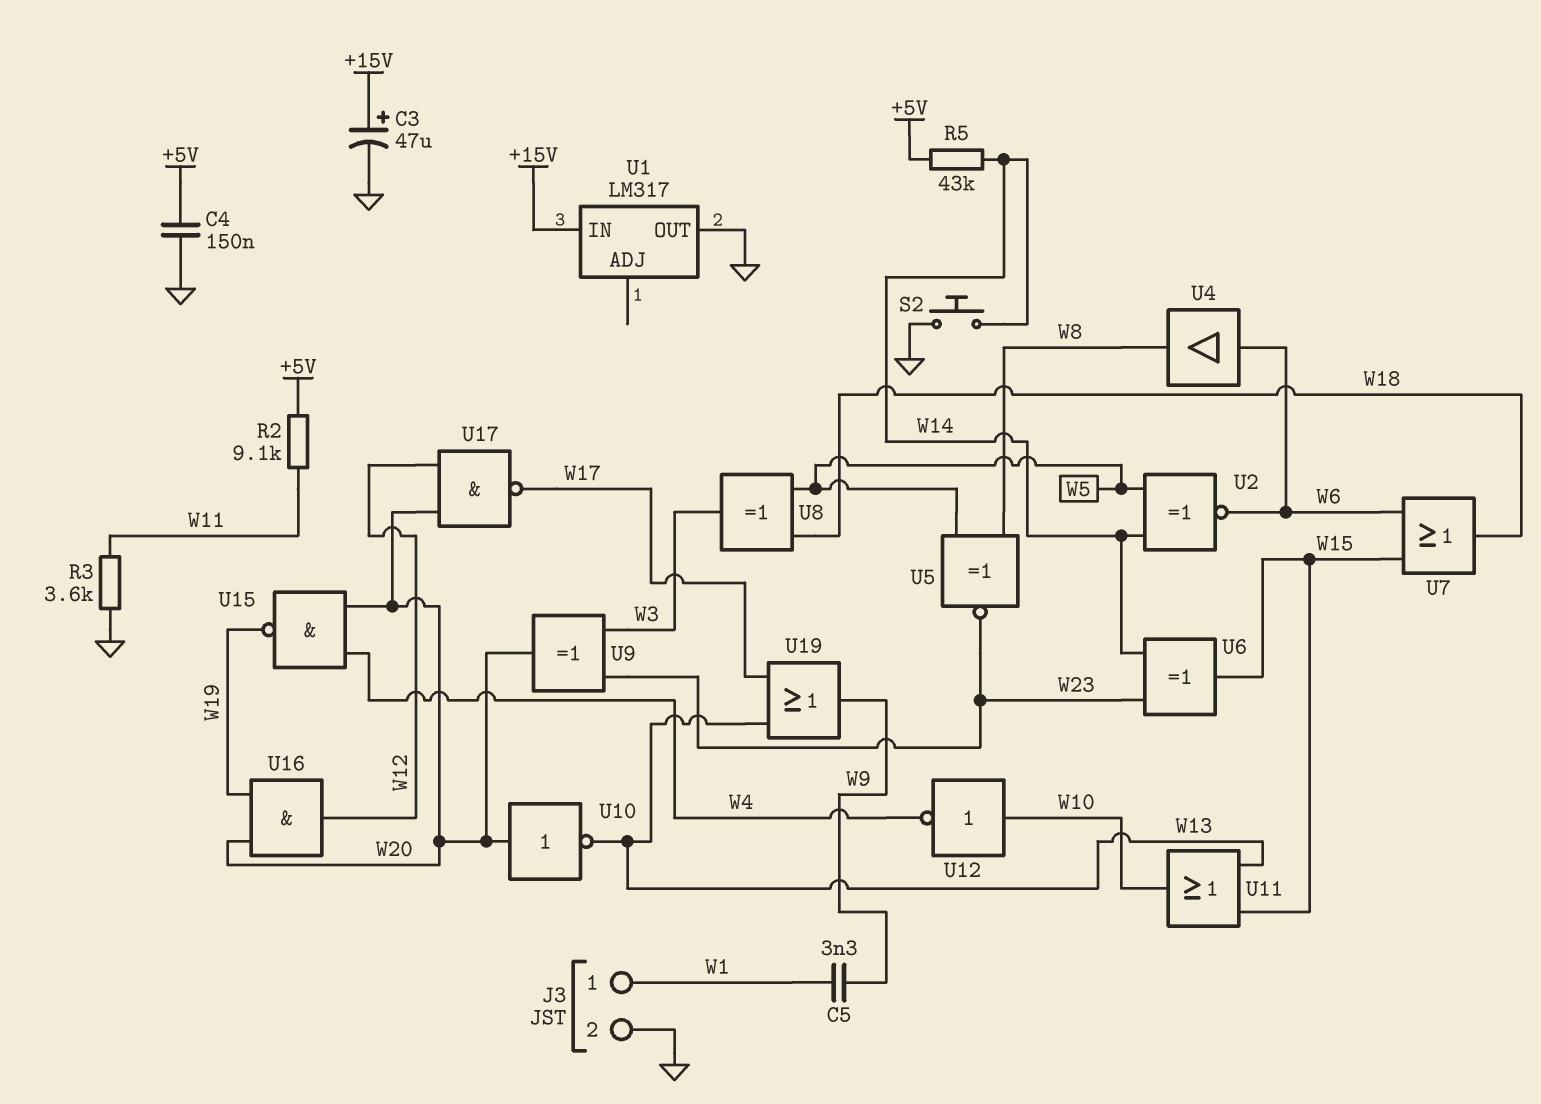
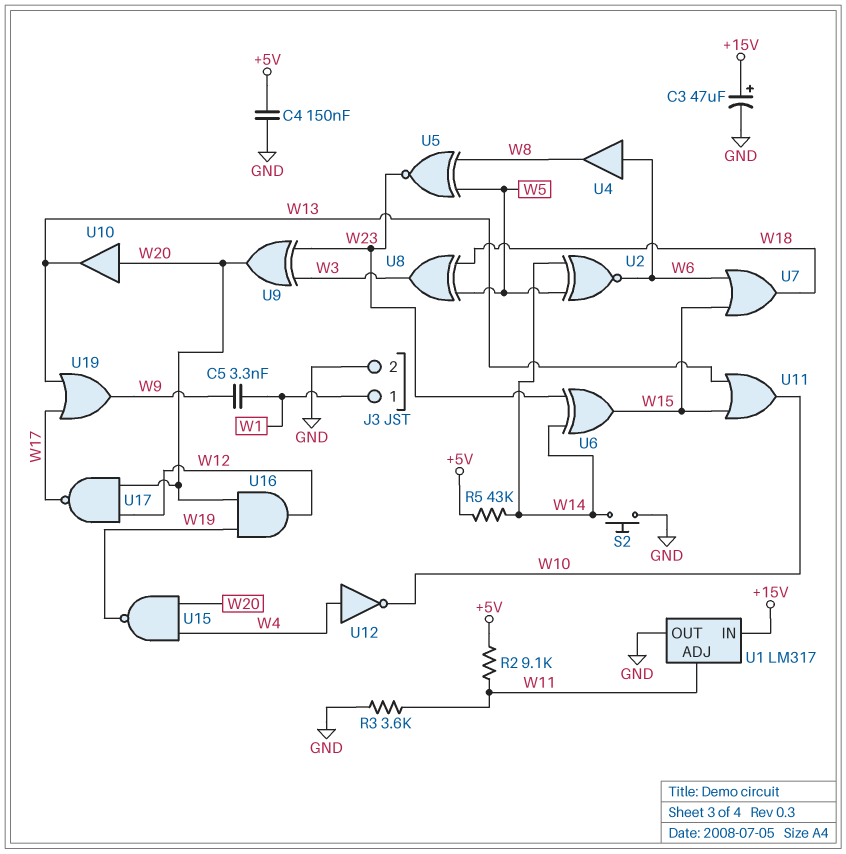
U1 pin ADJ: none -> W11
U10: NOT (in W20, out W13) -> buffer (in W20, out W13)
U12: NOT (in W10, out W4) -> NOT (in W4, out W10)

